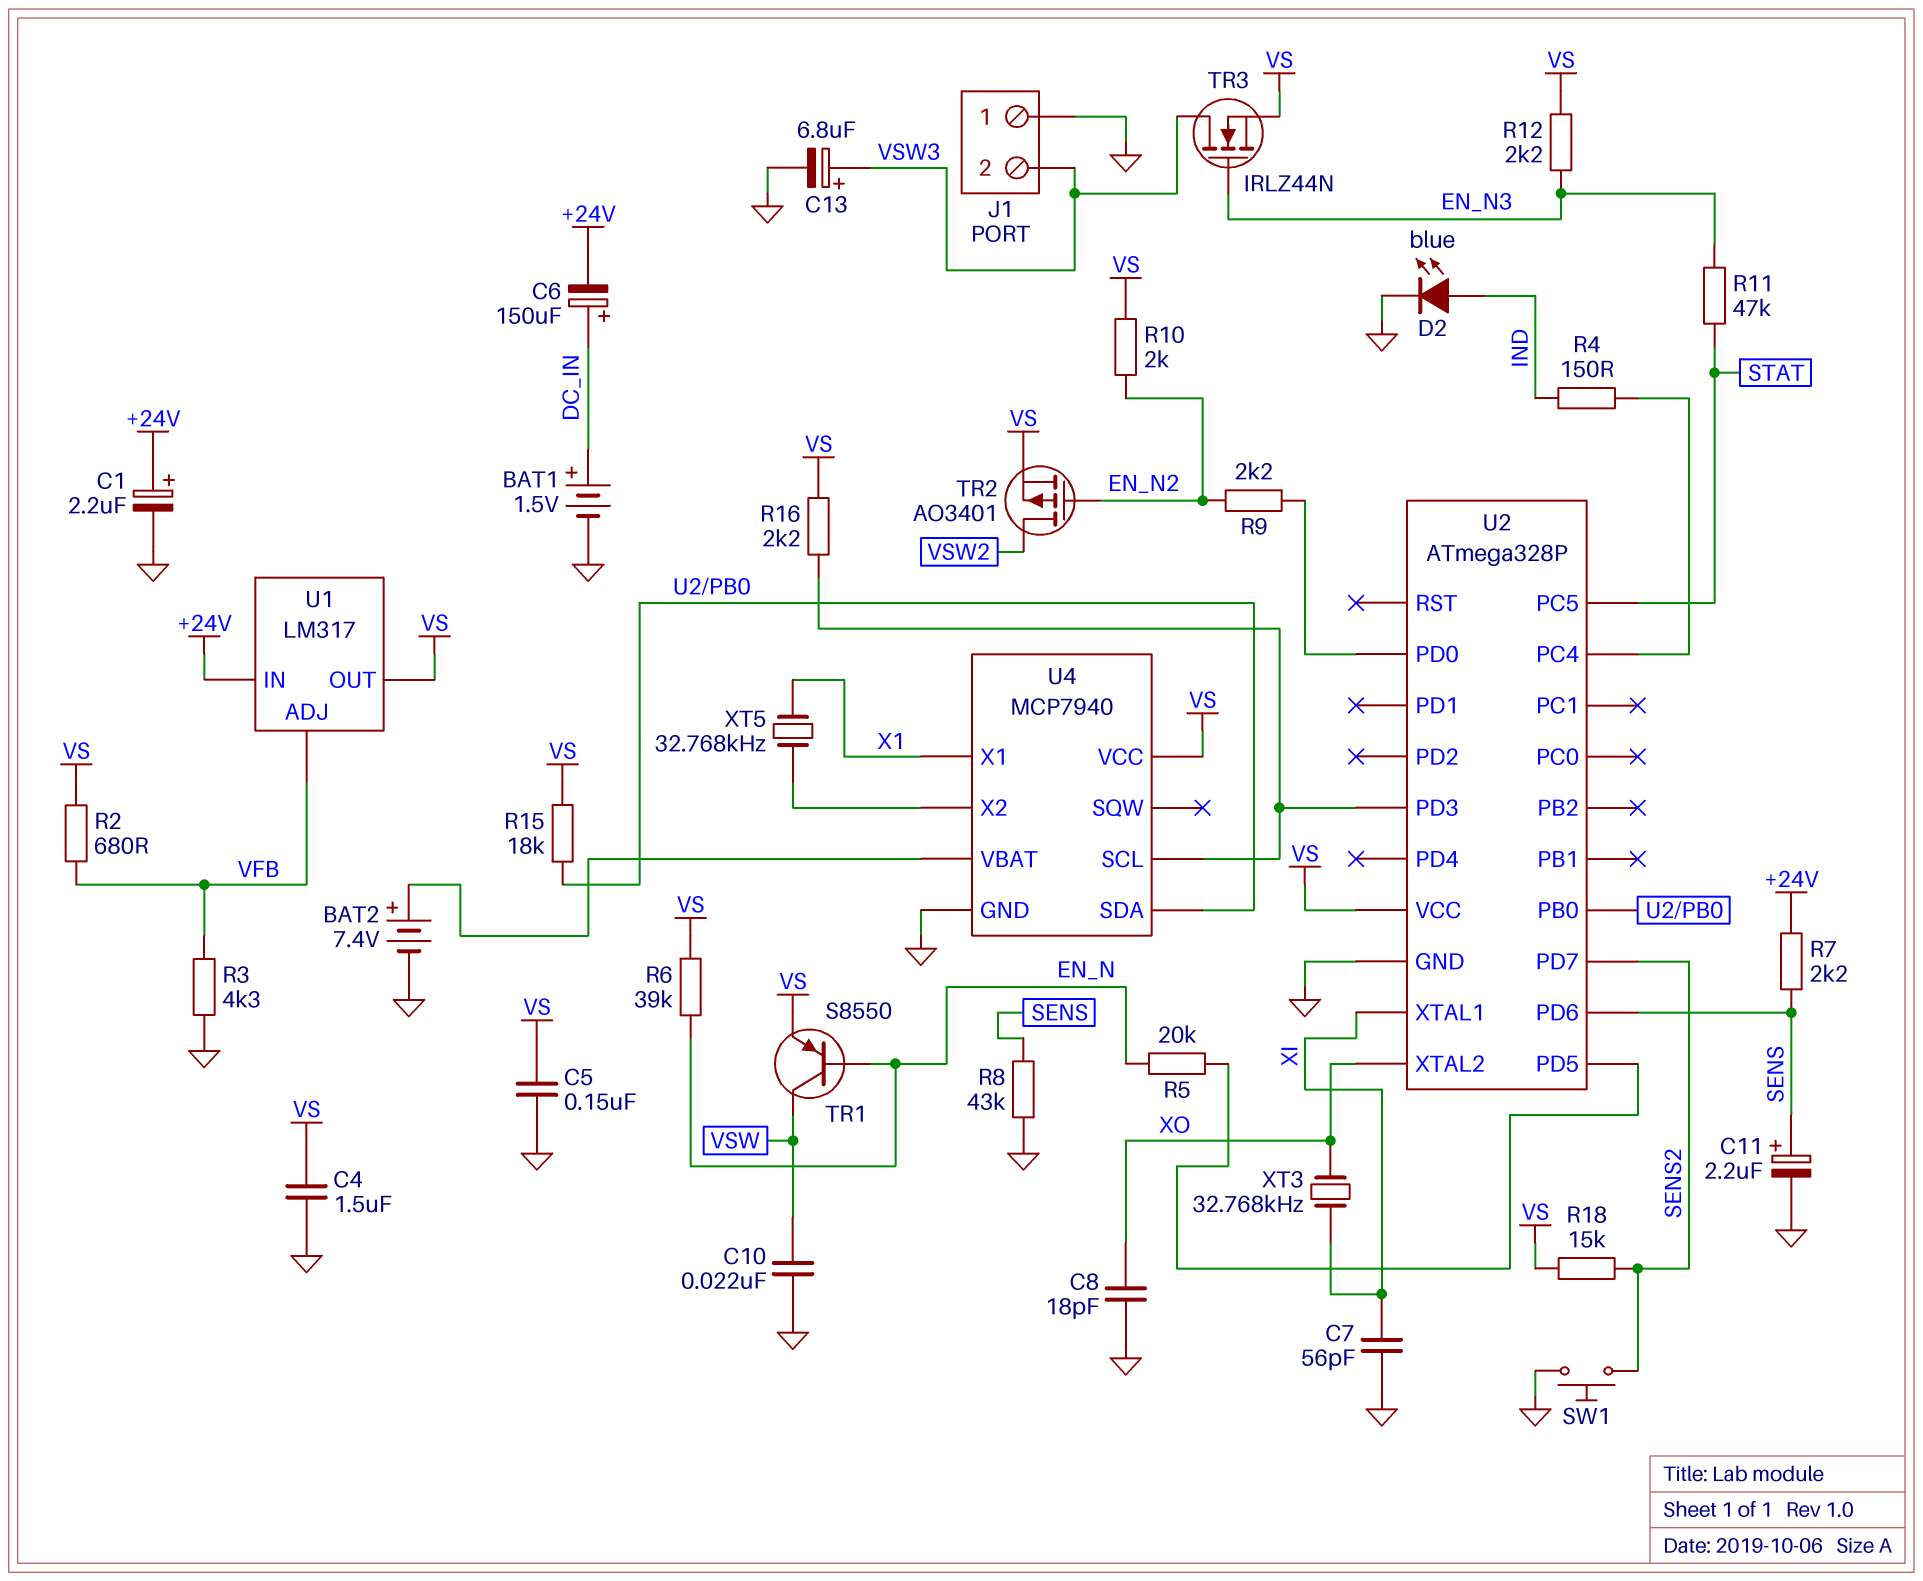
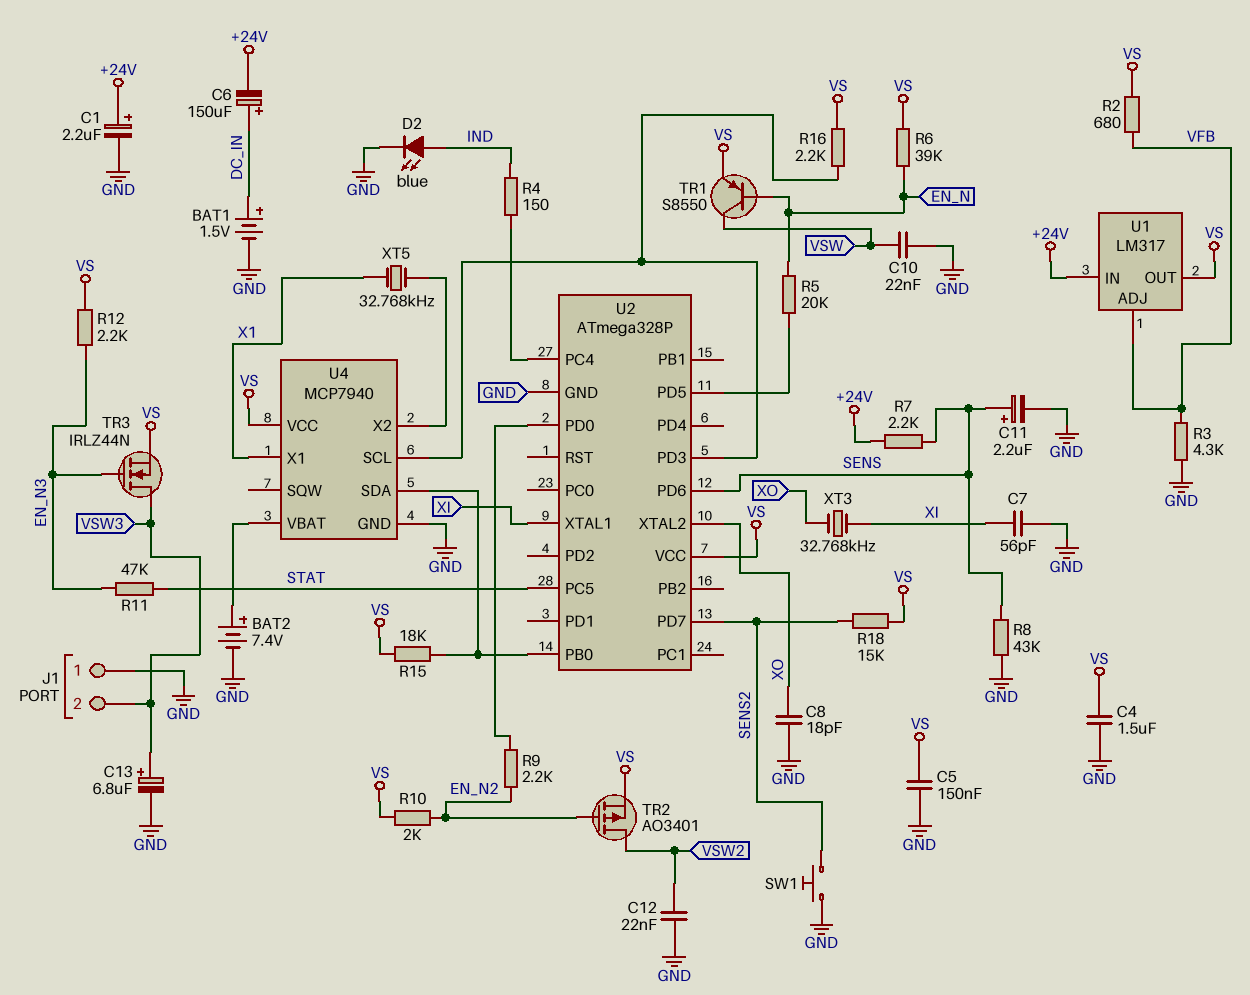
C12: none -> 22nF (GND, VSW2)

